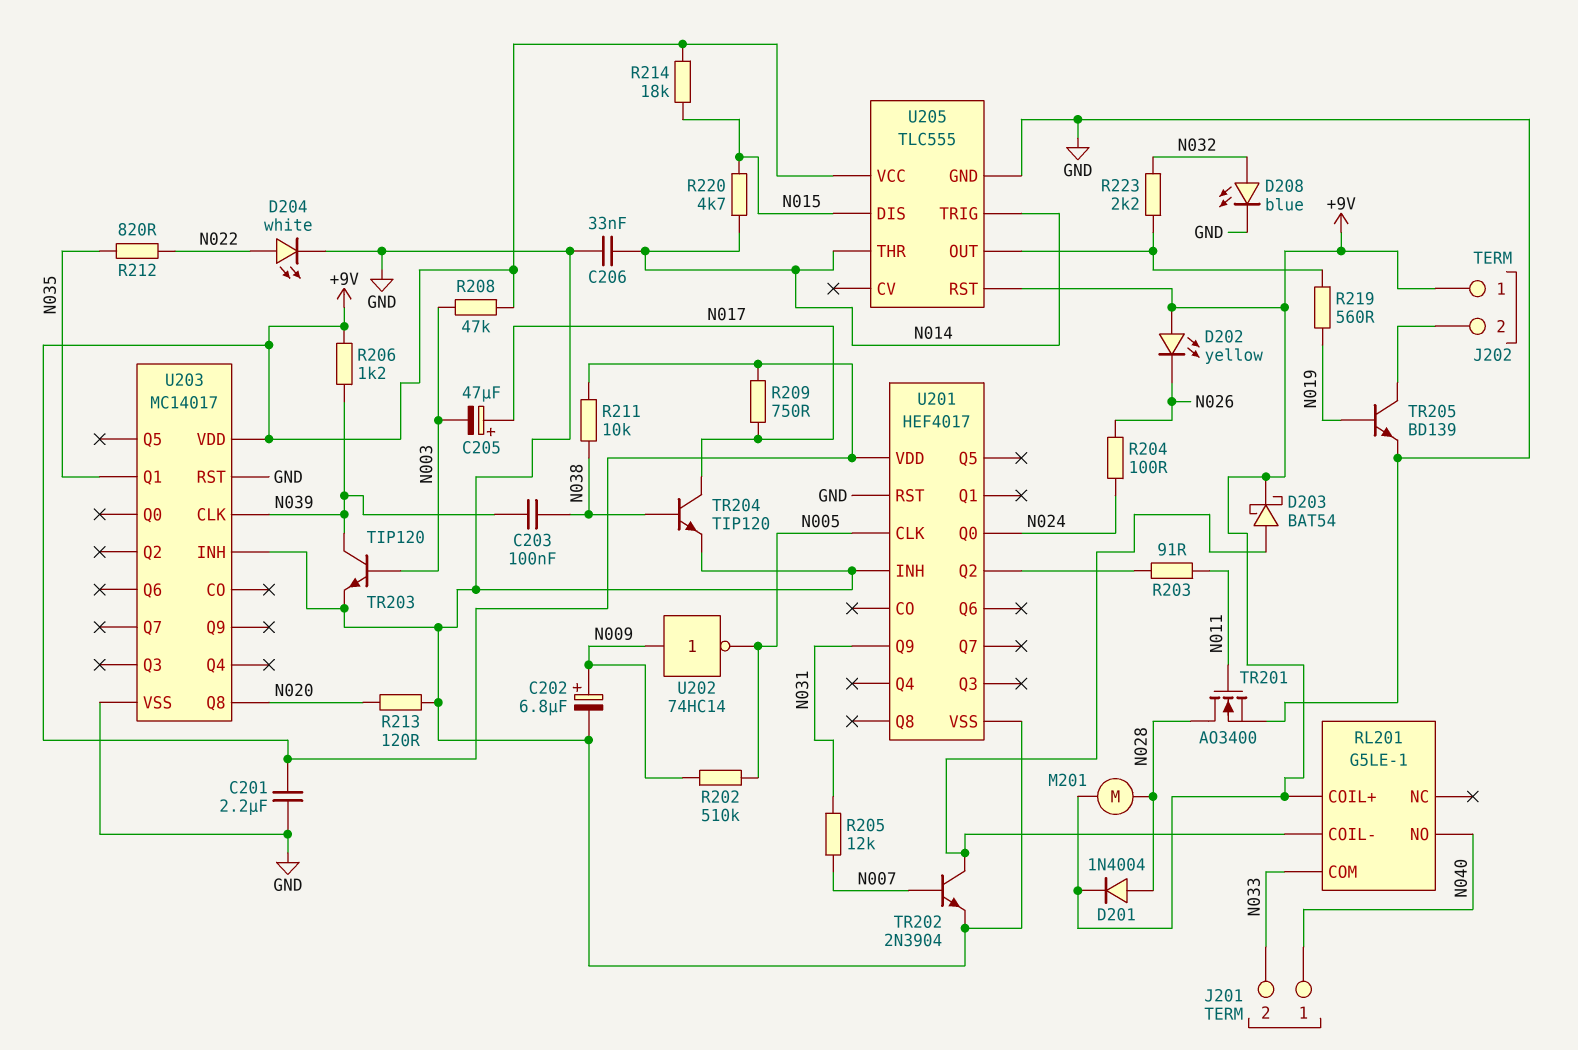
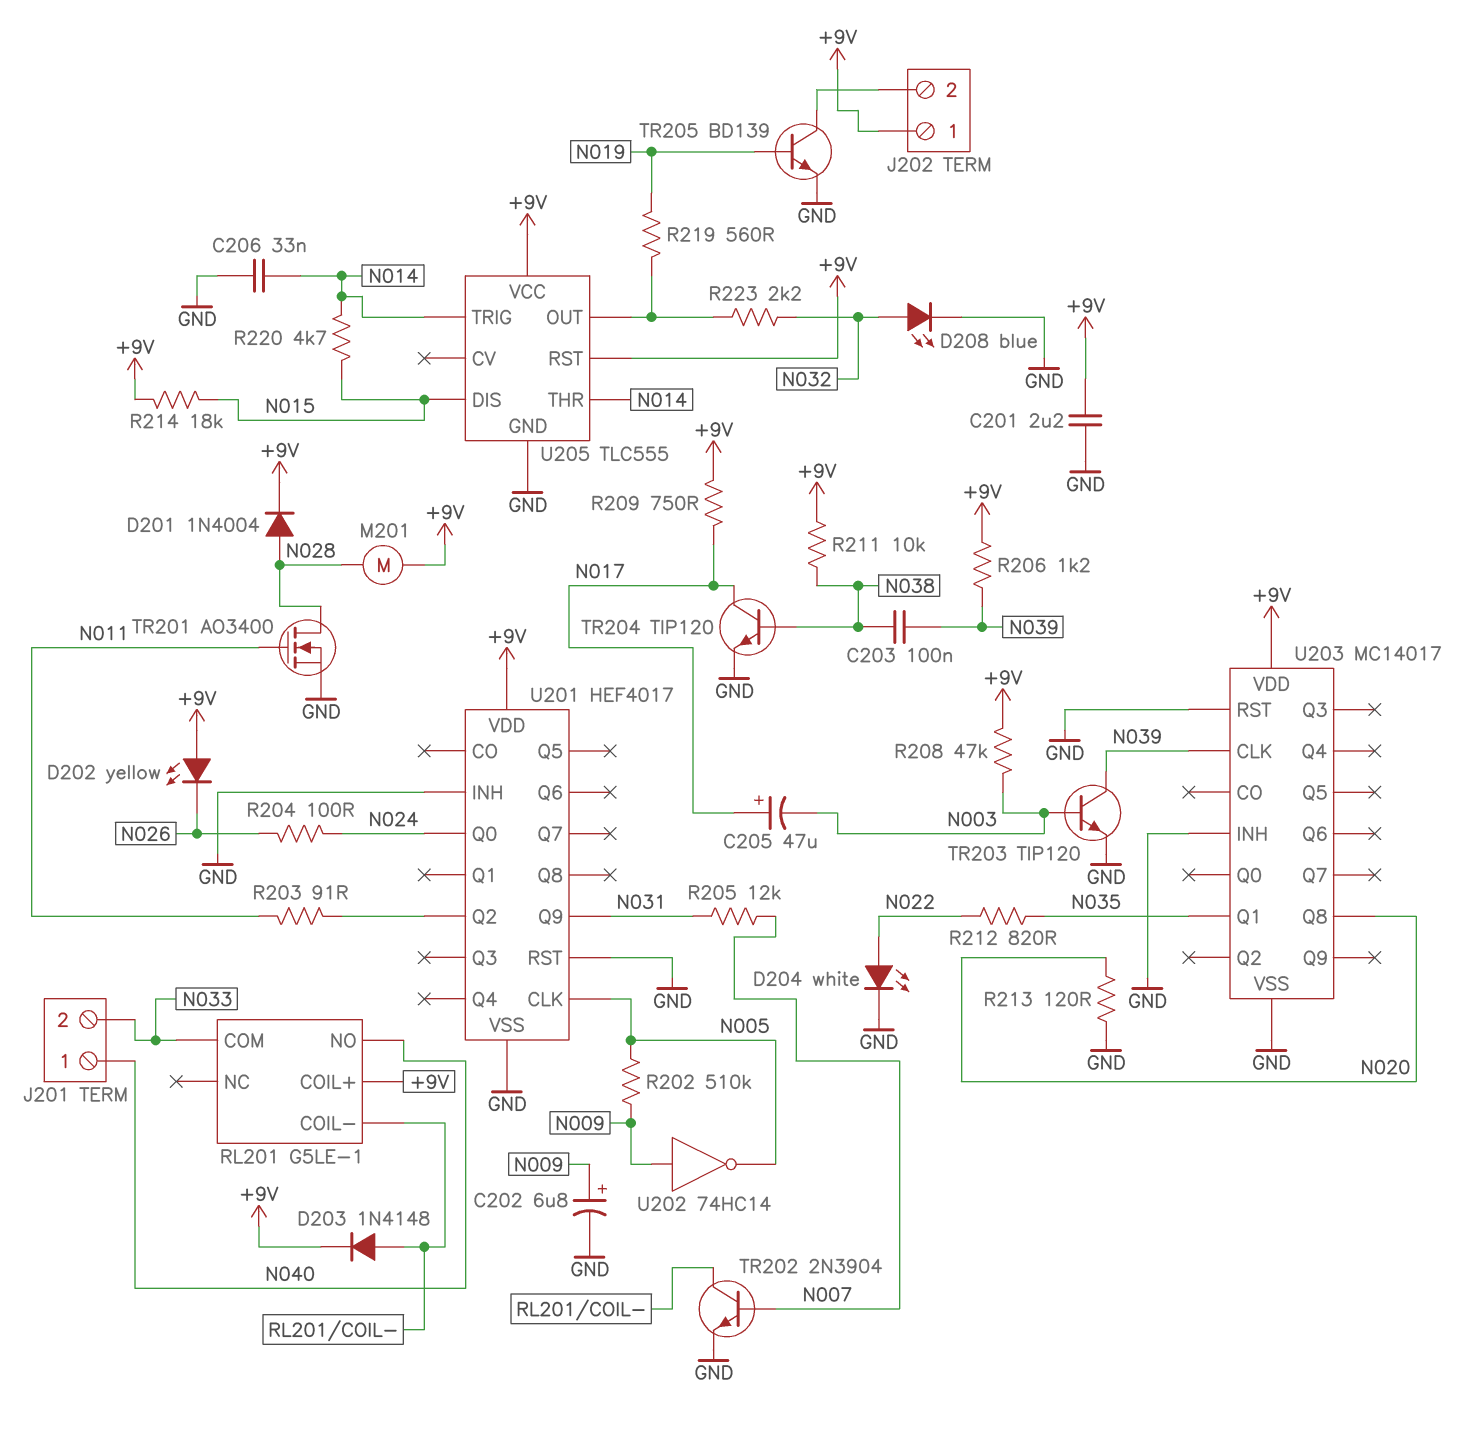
D203: schottky BAT54 (A RL201/COIL-, K +9V) -> diode 1N4148 (A RL201/COIL-, K +9V)

